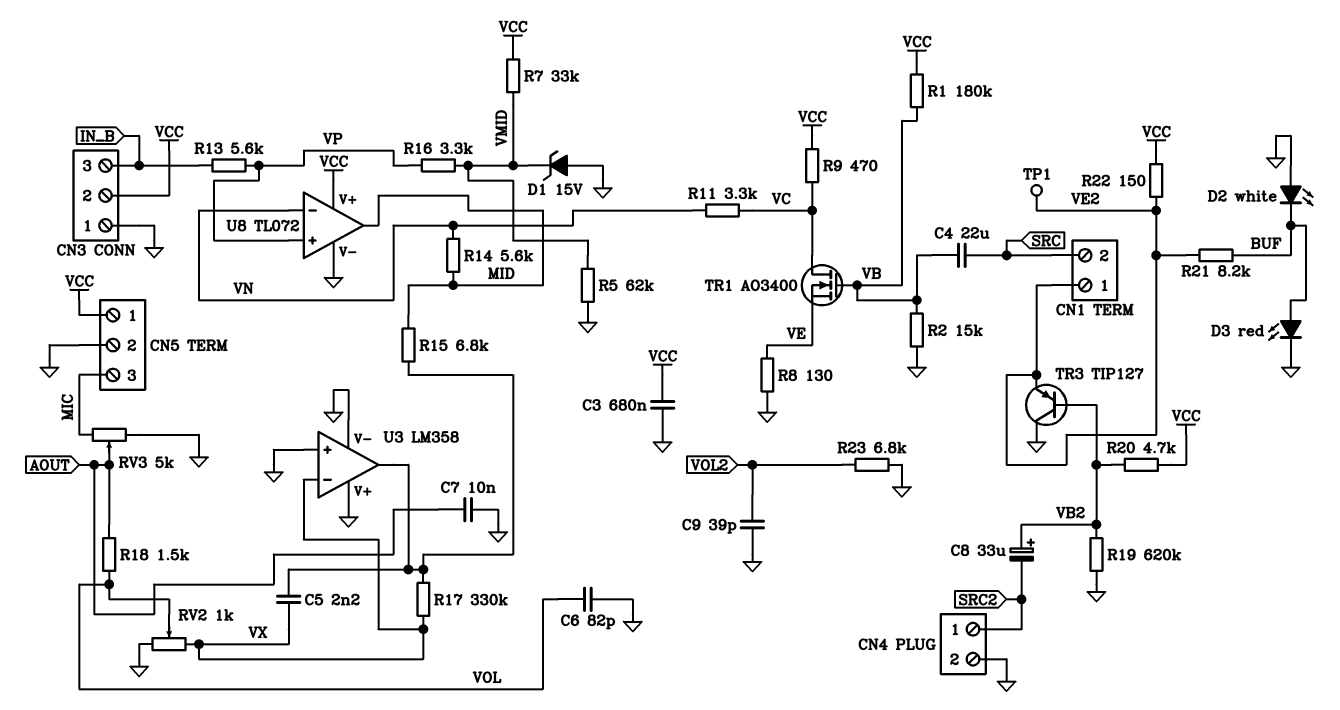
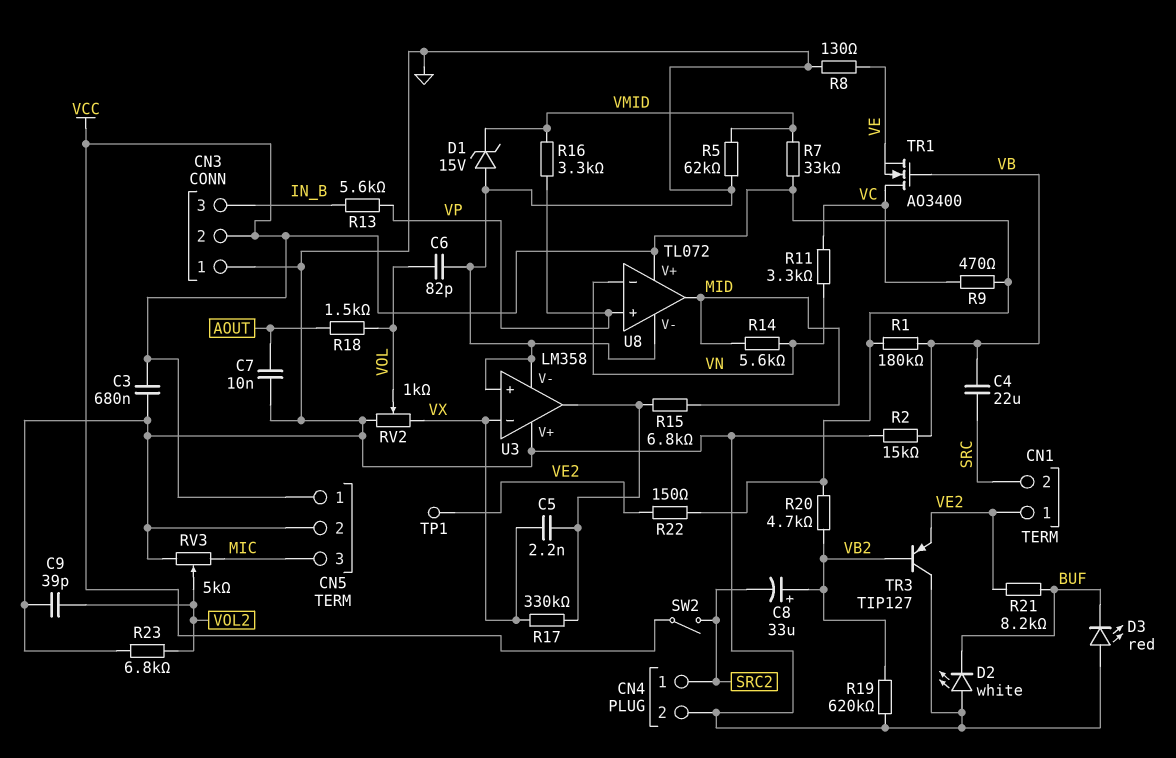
D3: LED red (A BUF, K GND) -> LED red (A GND, K BUF)
RV3: 5k (GND, MIC, wiper AOUT) -> 5k (GND, MIC, wiper VOL2)
SW2: none -> switch (SRC2, VCC)

